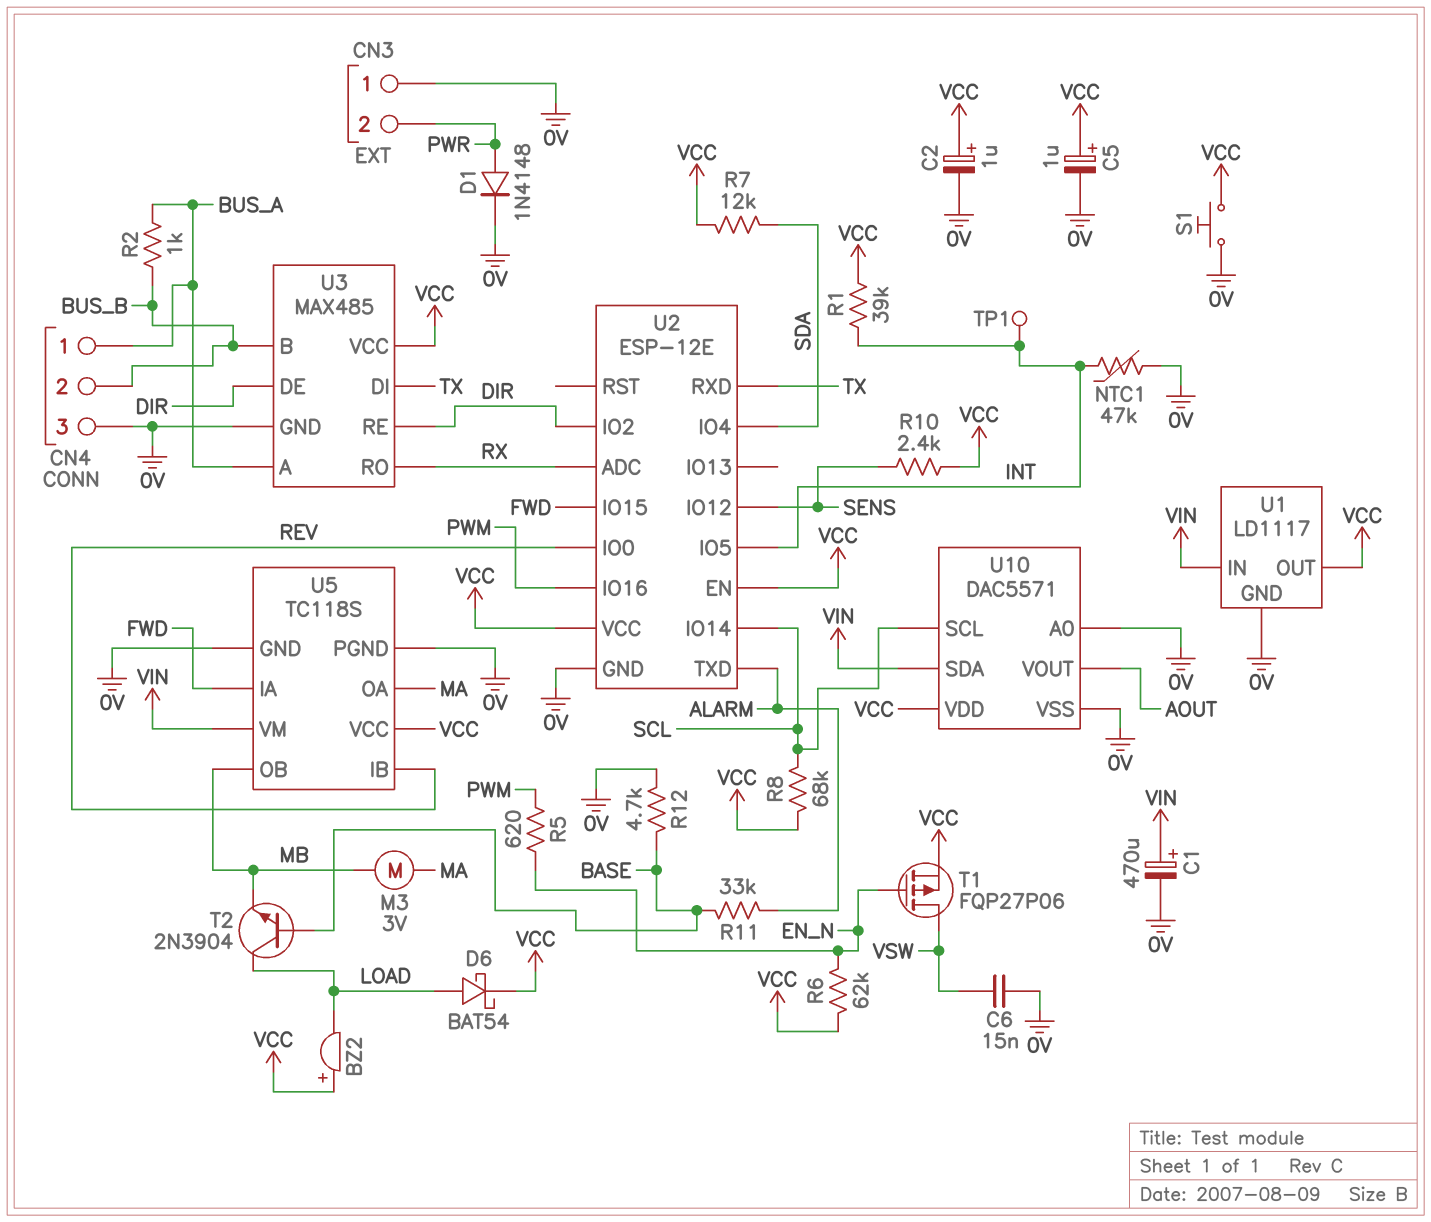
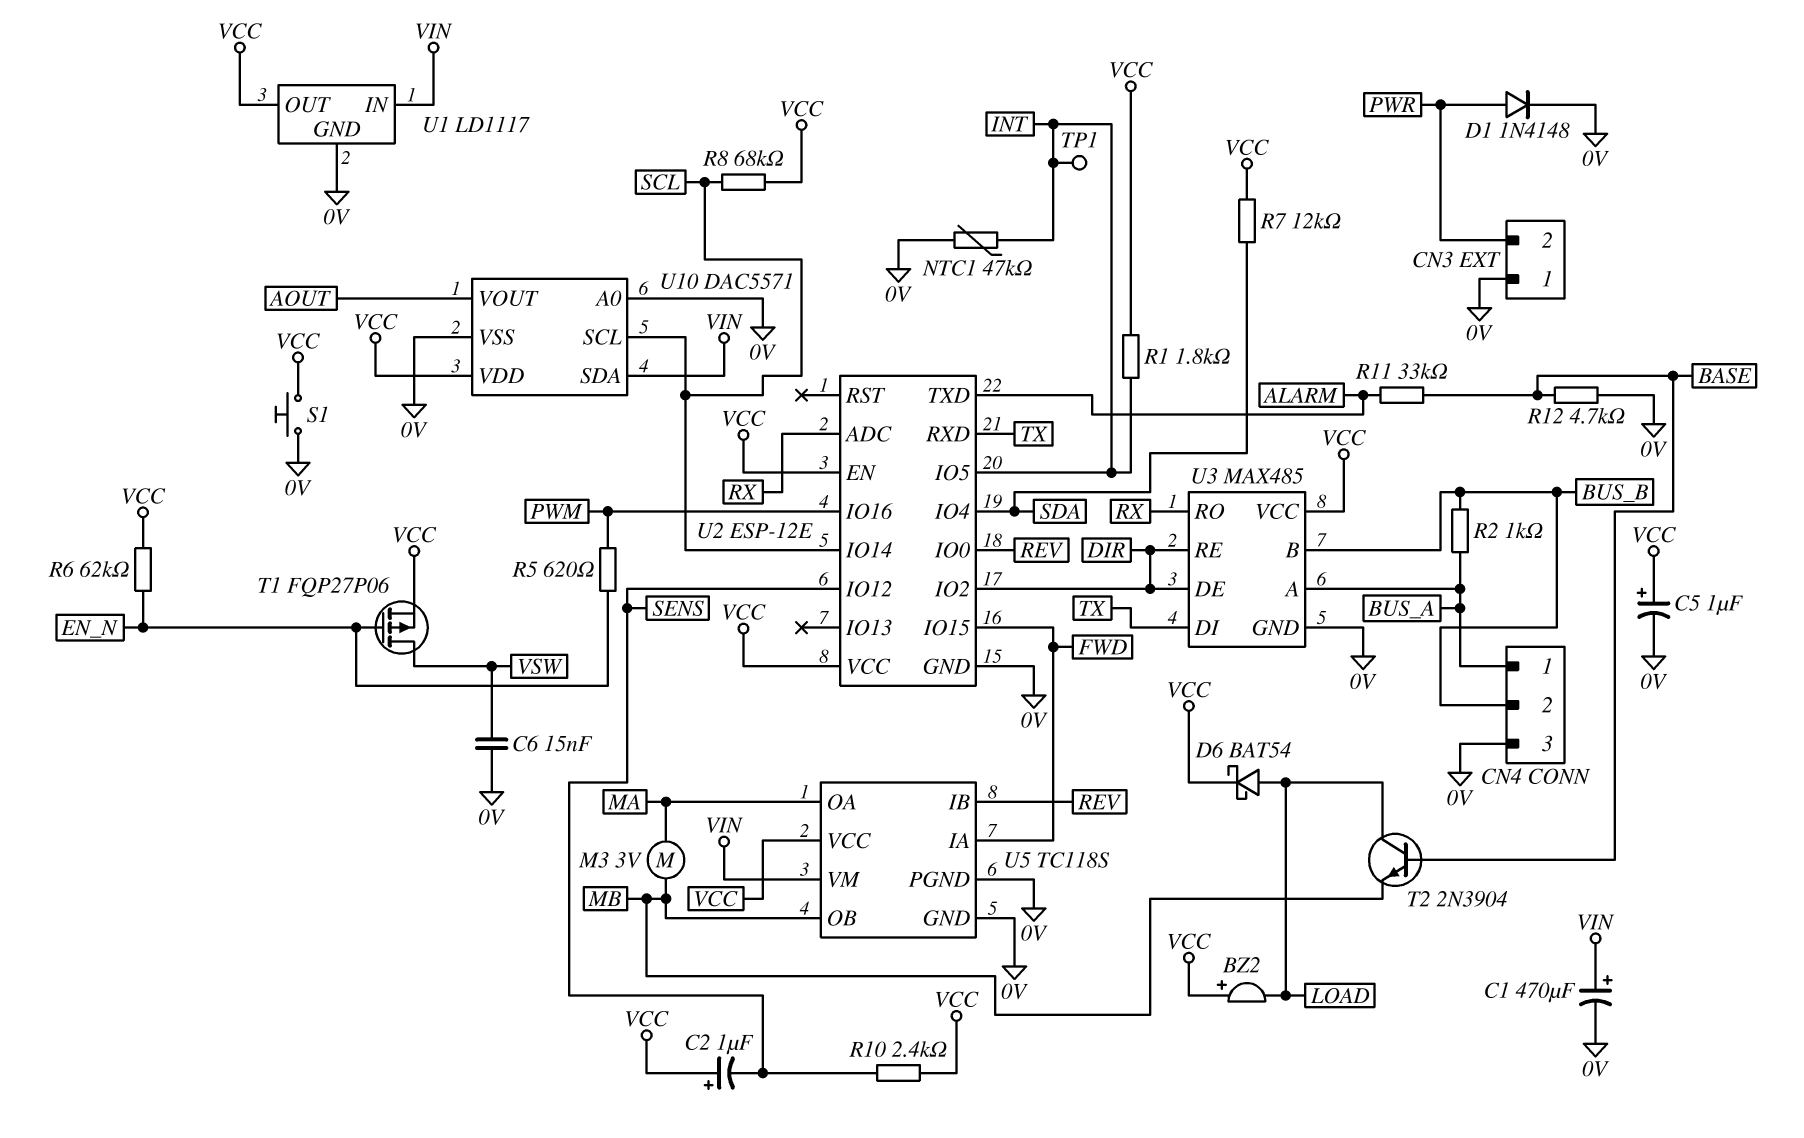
C2: 1uF (plus VCC, minus 0V) -> 1uF (plus VCC, minus SENS)
R1: 39k (INT, VCC) -> 1.8k (INT, VCC)

